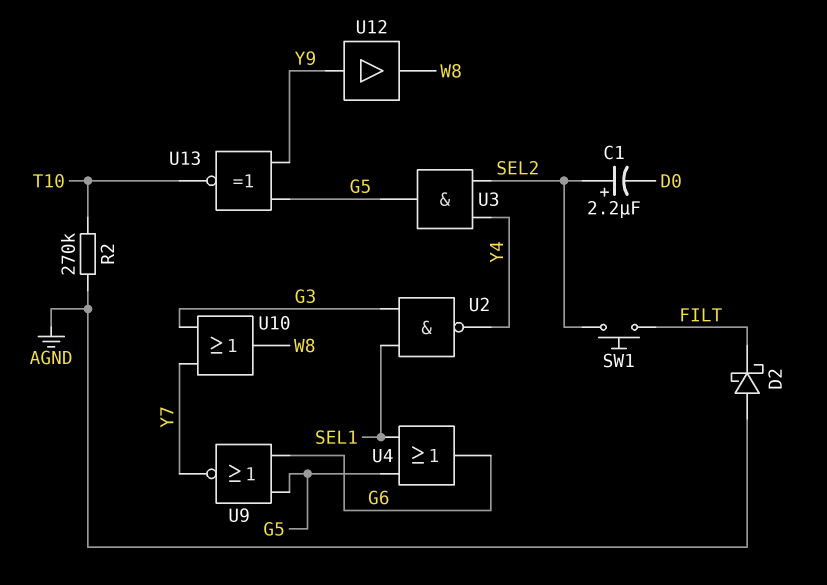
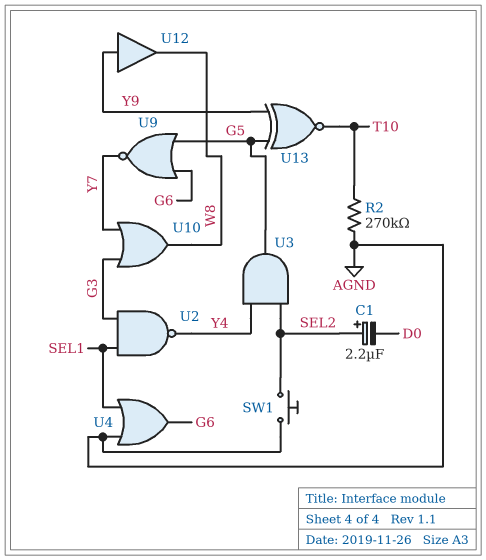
D2: schottky (A AGND, K FILT) -> none
SW1: button (FILT, SEL2) -> button (AGND, SEL2)
U4: OR (in G5, in SEL1, out G6) -> OR (in AGND, in SEL1, out G6)

